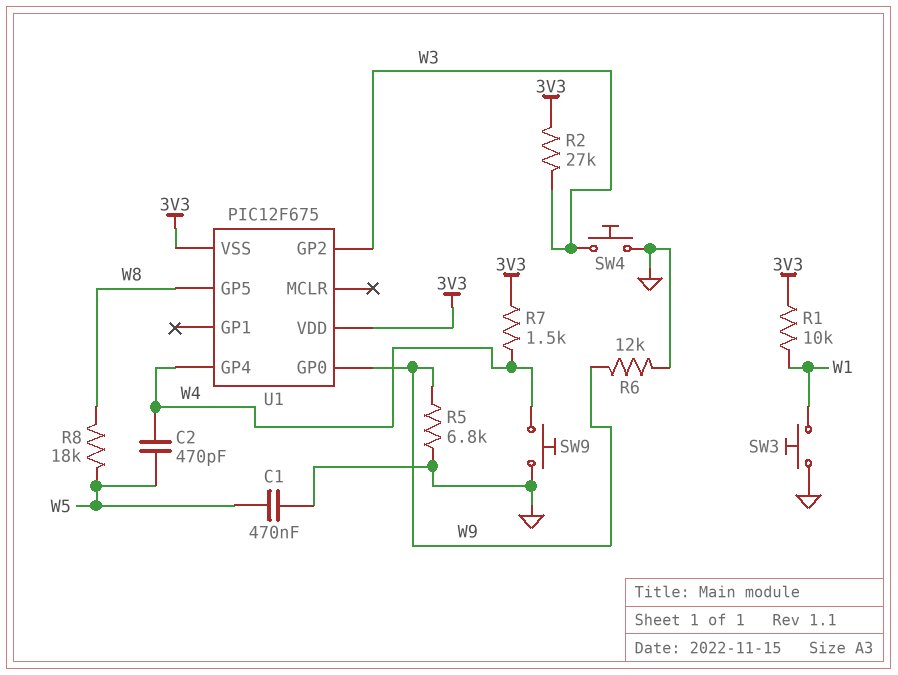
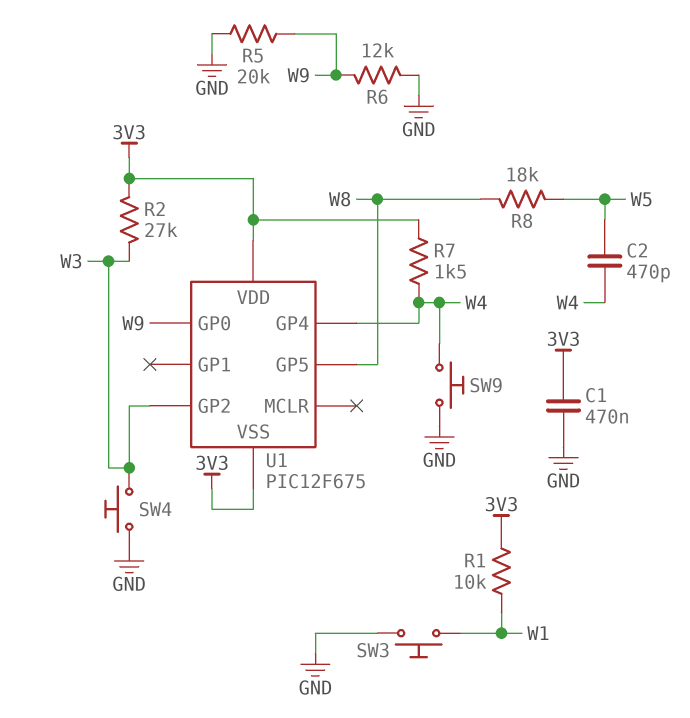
C1: 470nF (GND, W5) -> 470nF (3V3, GND)
R5: 6.8k (GND, W9) -> 20k (GND, W9)

